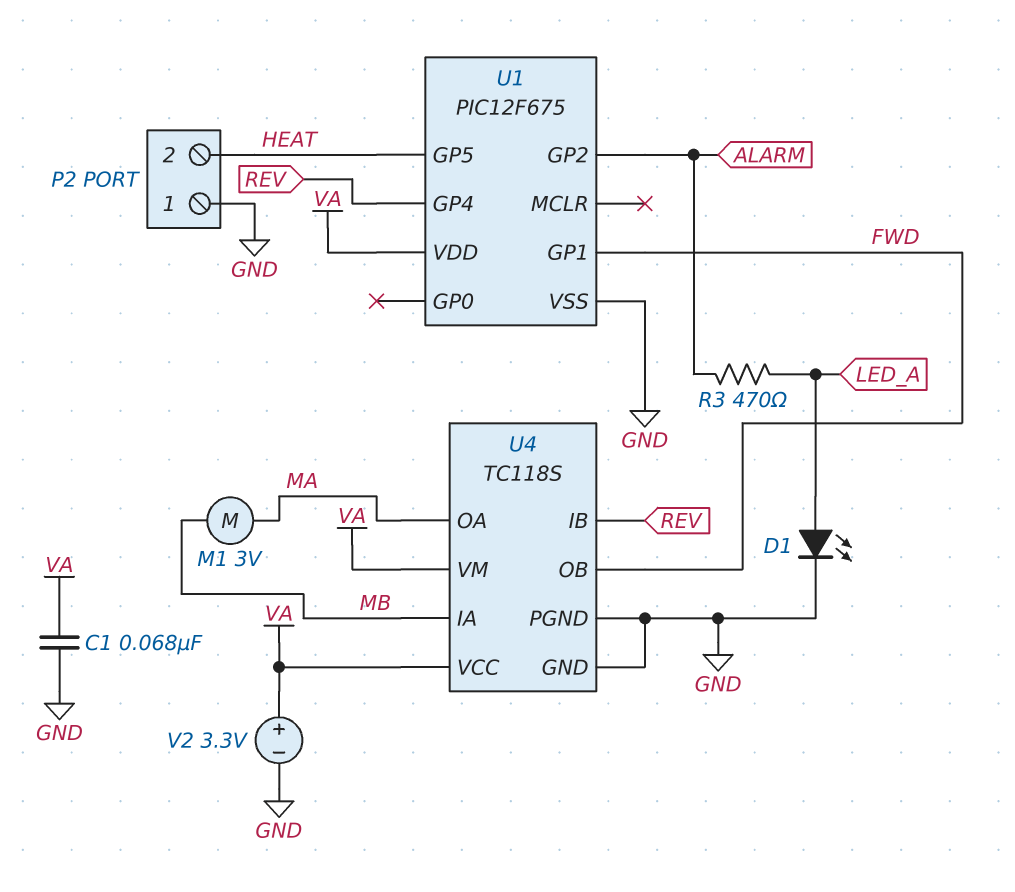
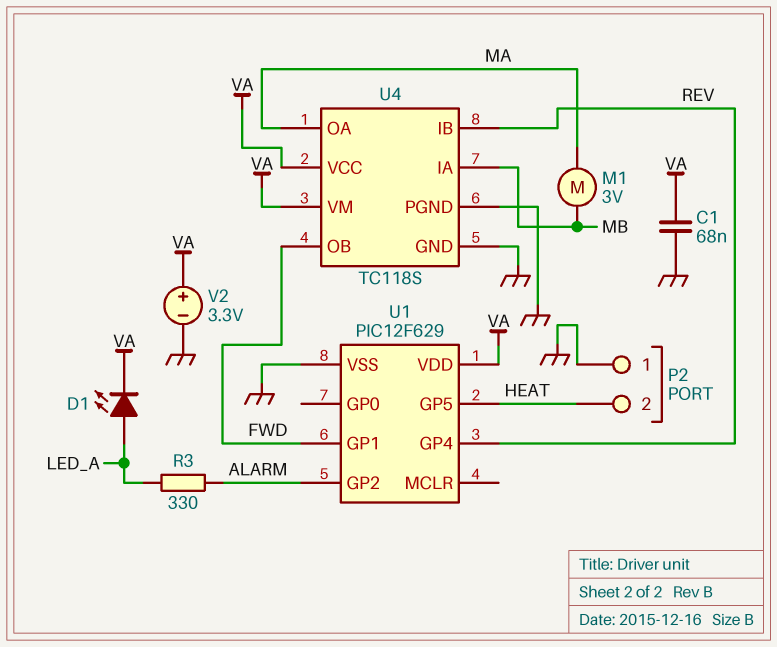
D1: LED (A LED_A, K GND) -> LED (A LED_A, K VA)
R3: 470 (ALARM, LED_A) -> 330 (ALARM, LED_A)
U1: PIC12F675 -> PIC12F629

